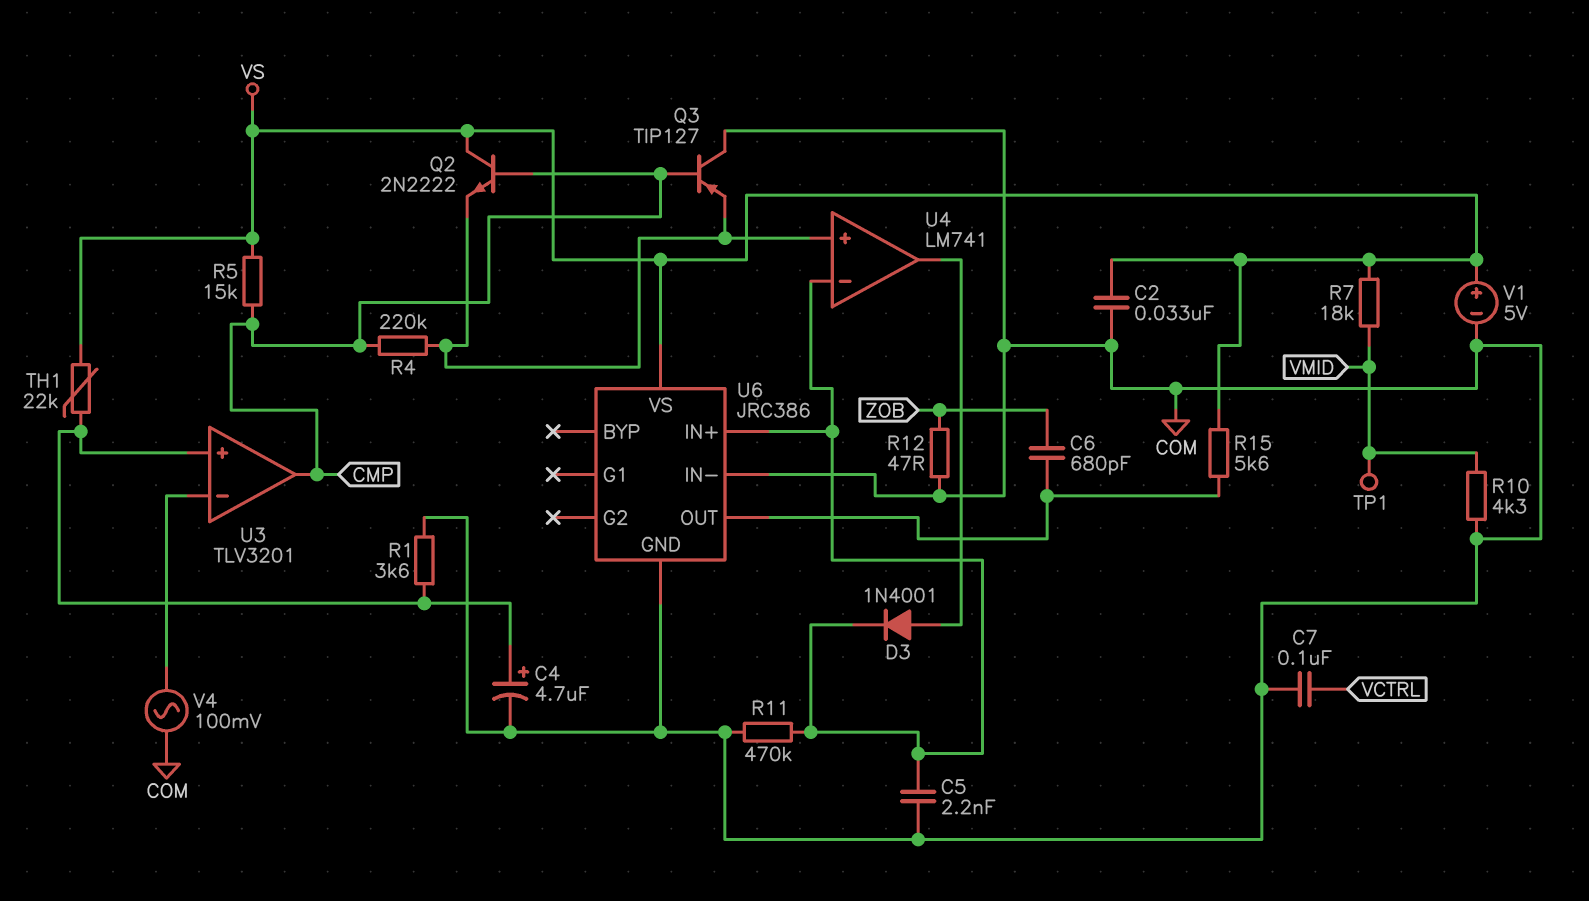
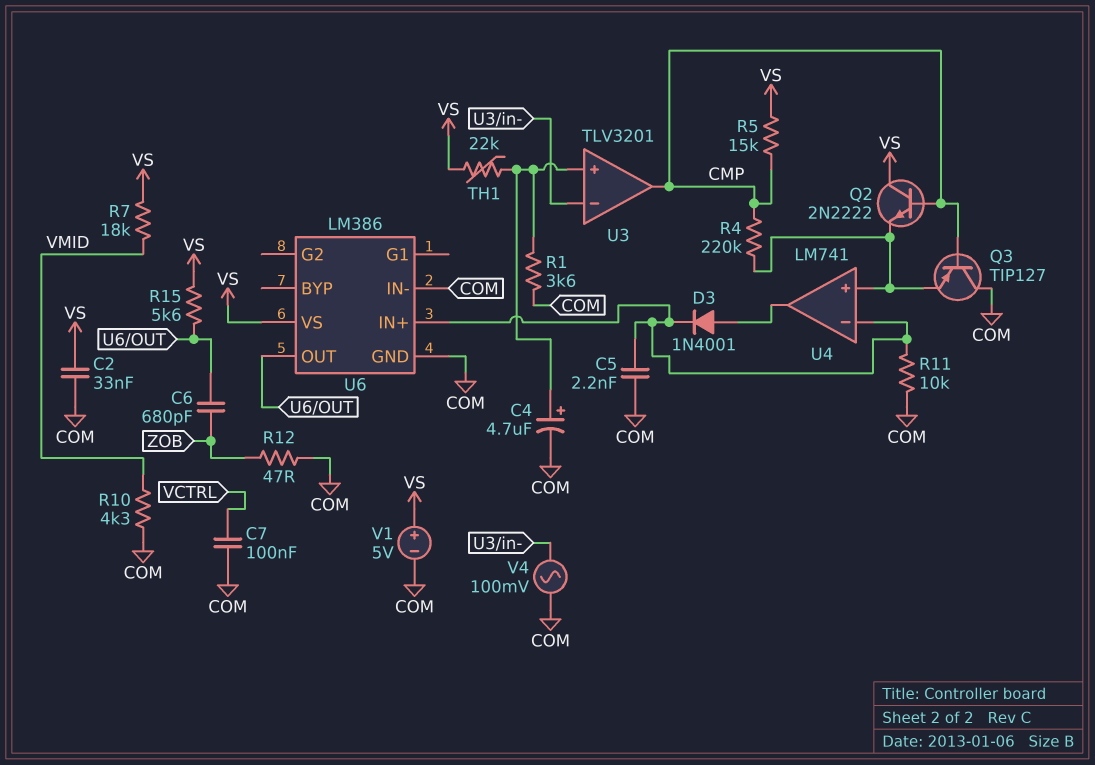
R11: 470k (COM, U4/in-) -> 10k (COM, U4/in-)
TP1: test point (VMID) -> none
U6: JRC386 -> LM386

